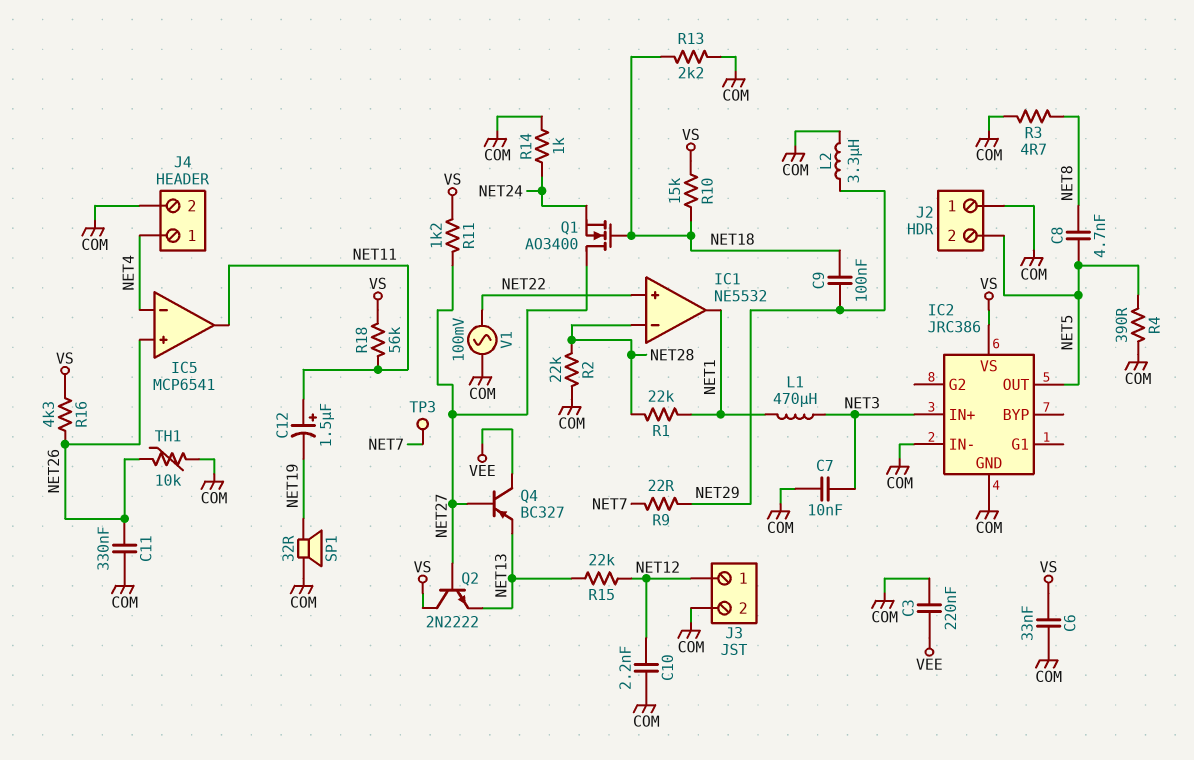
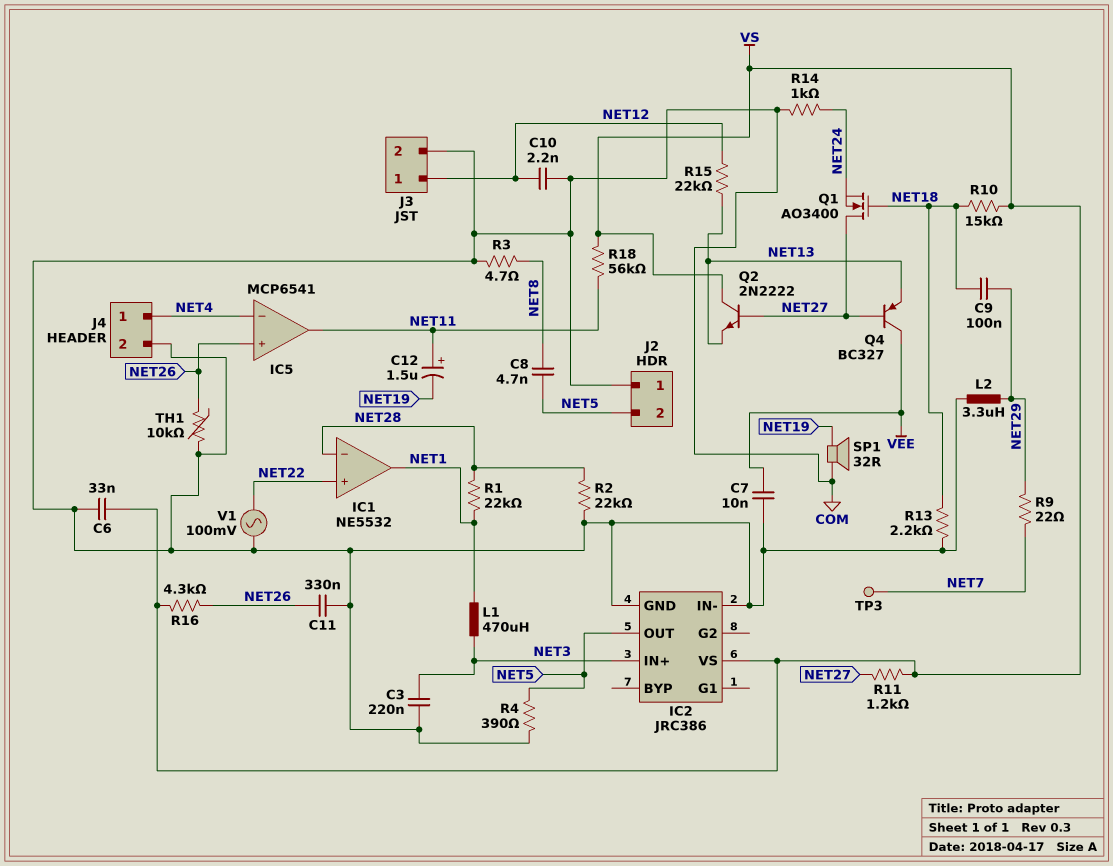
C3: 220nF (COM, VEE) -> 220nF (COM, NET3)
C7: 10nF (COM, NET3) -> 10nF (COM, VEE)

